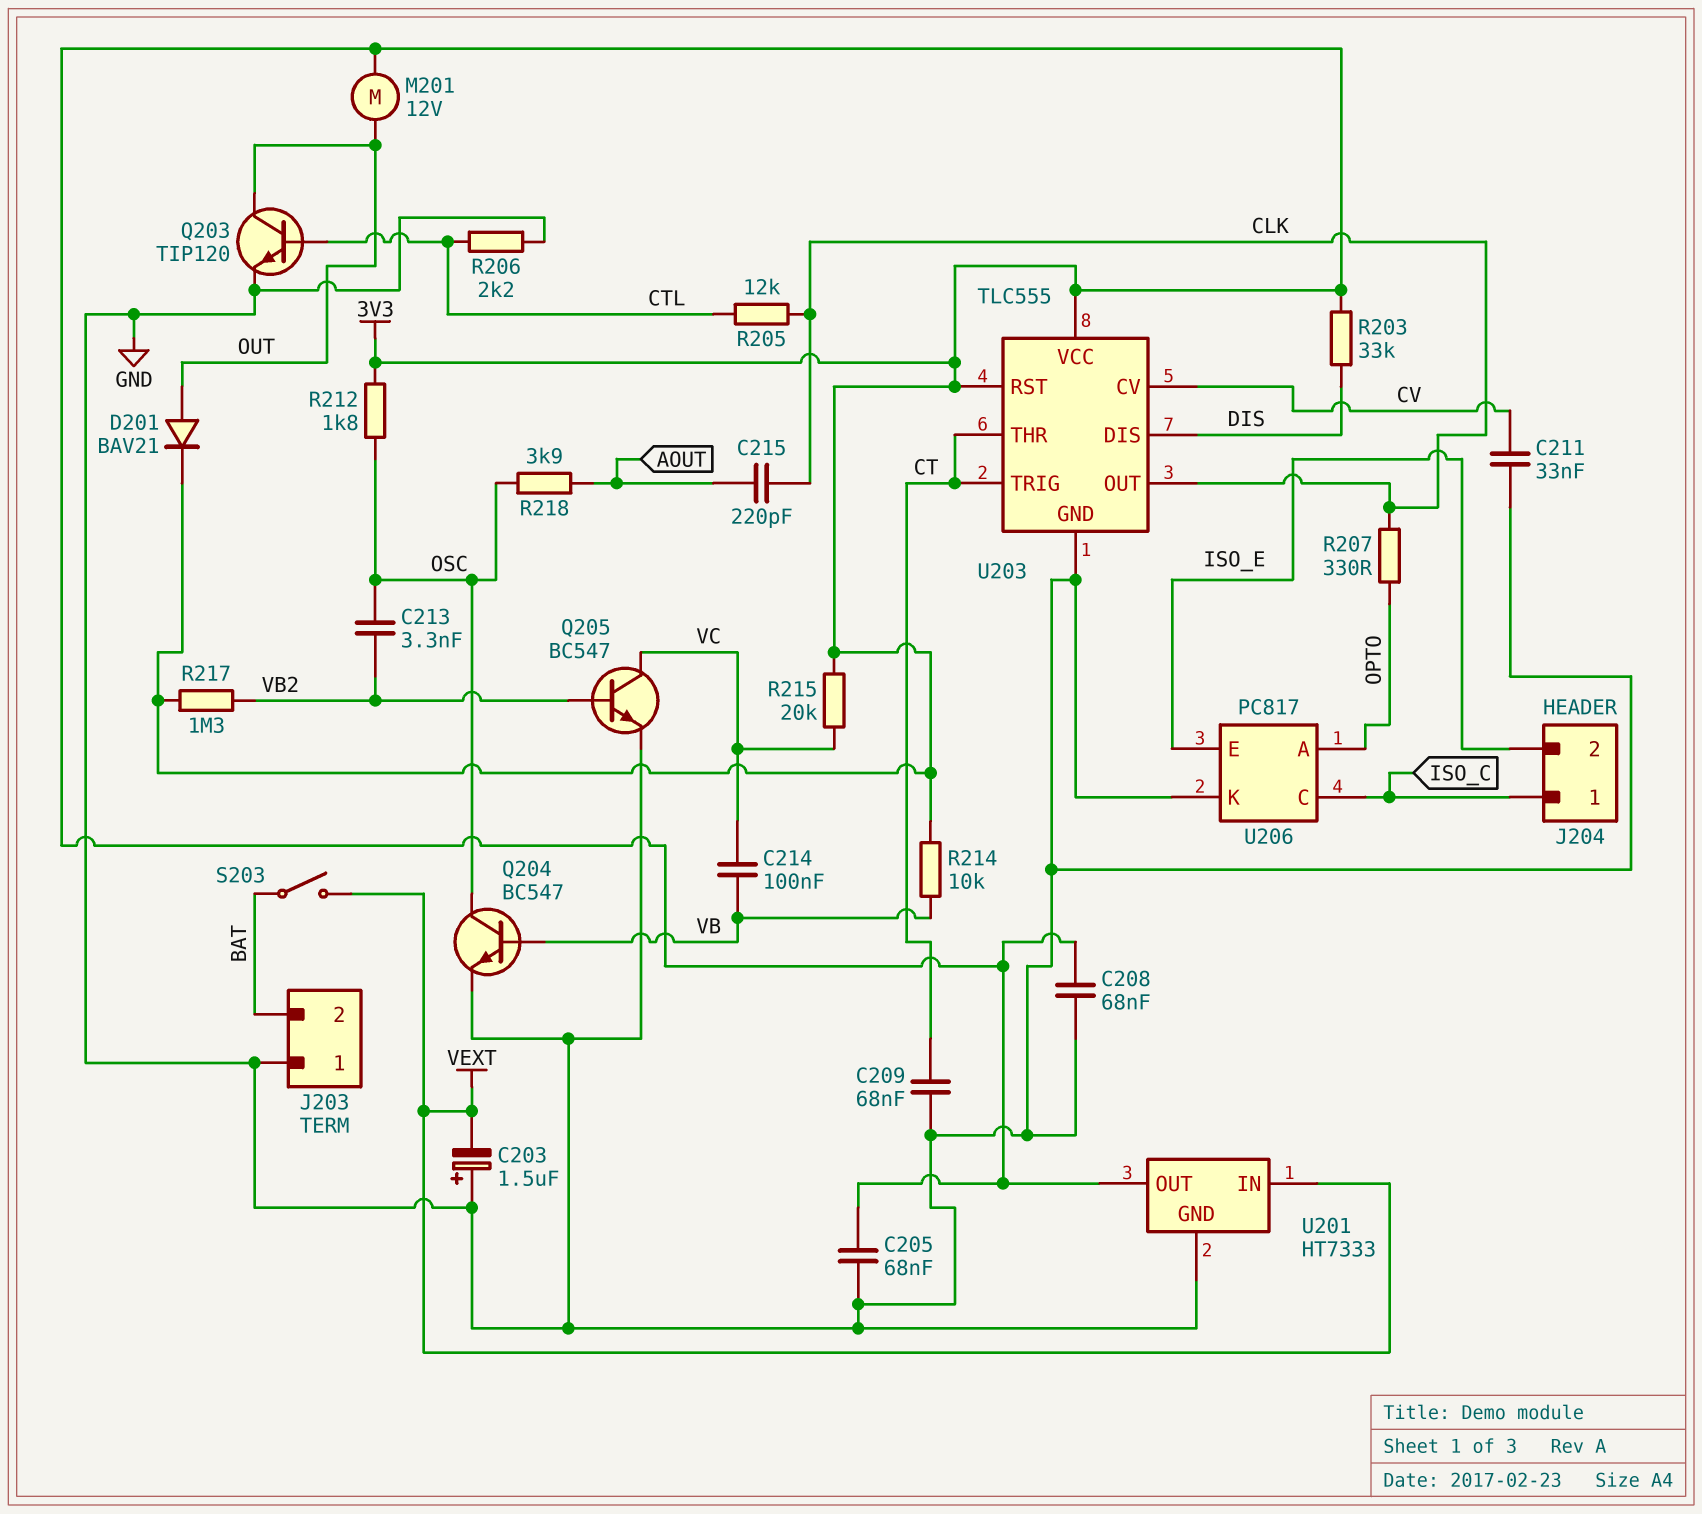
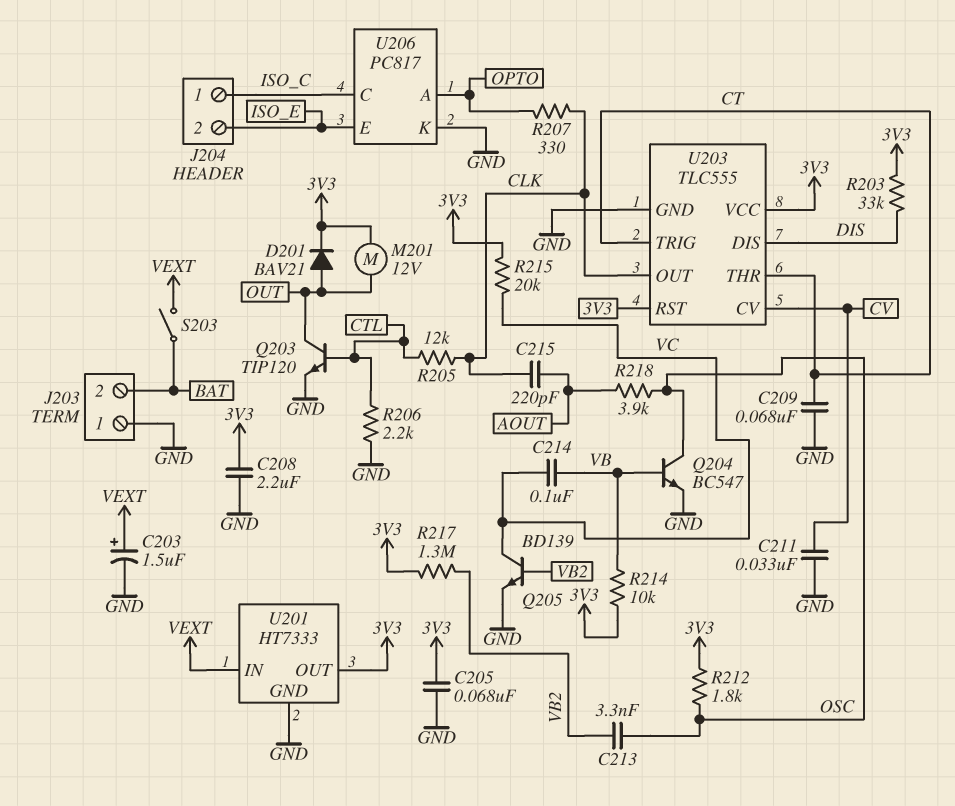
C203: 1.5uF (plus GND, minus VEXT) -> 1.5uF (plus VEXT, minus GND)
C208: 68nF (3V3, GND) -> 2.2uF (3V3, GND)
Q205: NPN BC547 (B VB2, C VC, E GND) -> NPN BD139 (B VB2, C VC, E GND)

